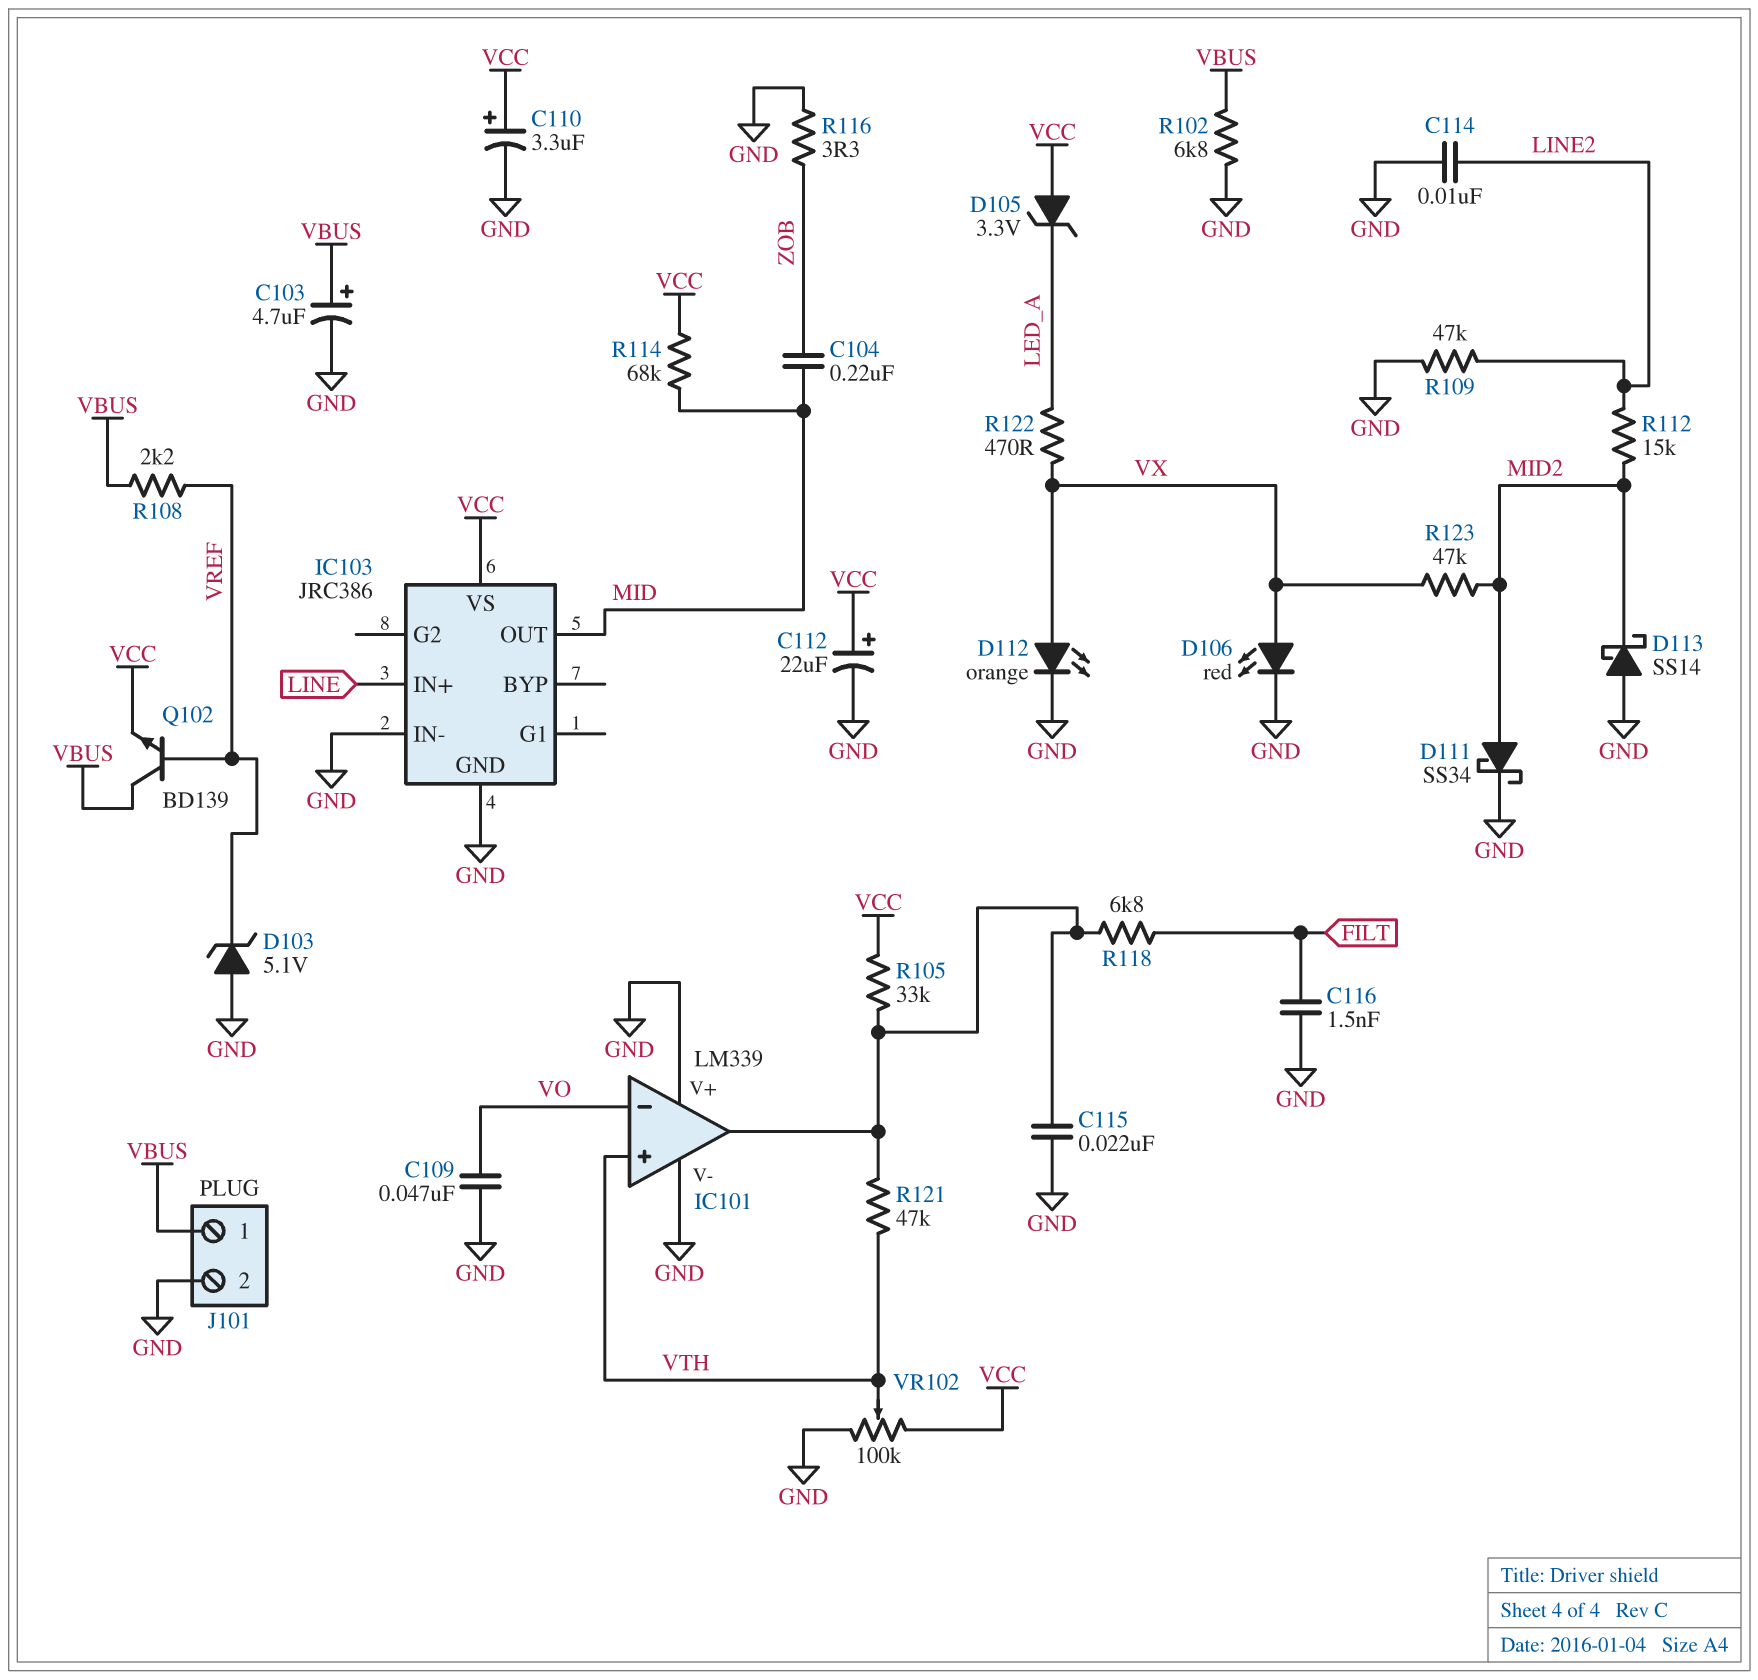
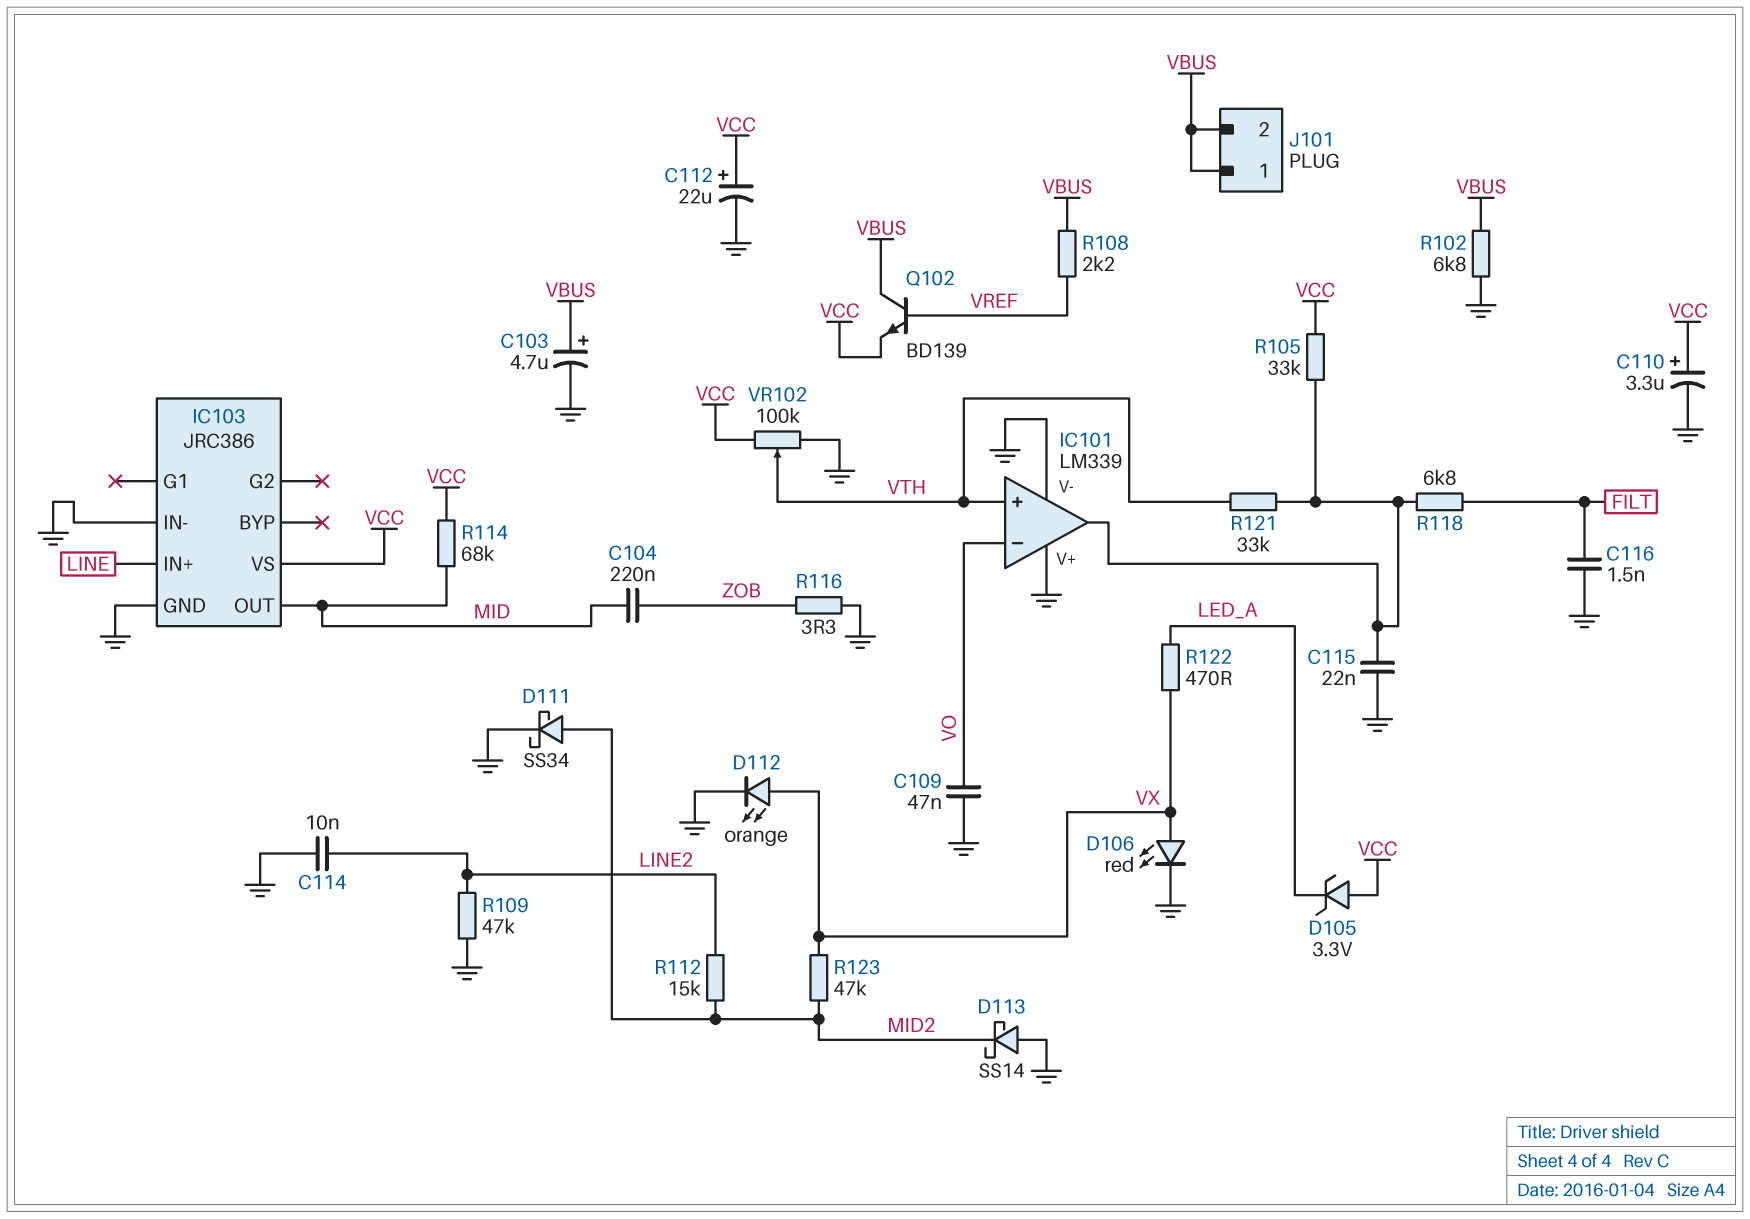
D103: zener 5.1V (A GND, K VREF) -> none
J101 pin 2: GND -> VBUS
R121: 47k (IC101/out, VTH) -> 33k (IC101/out, VTH)

